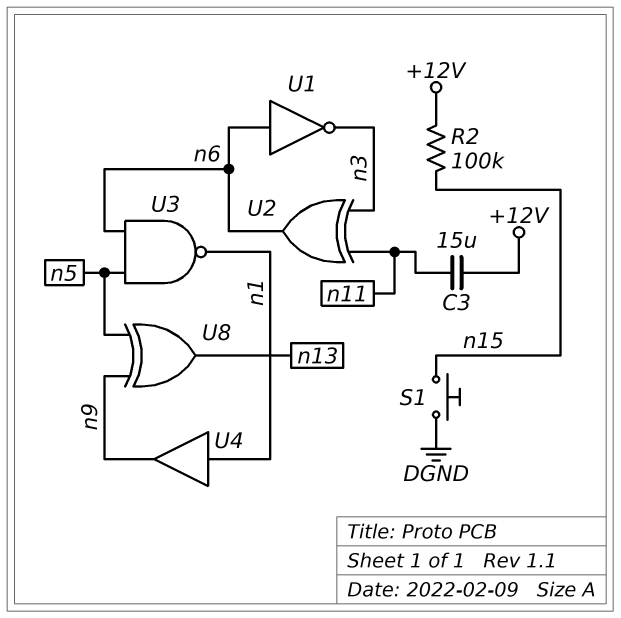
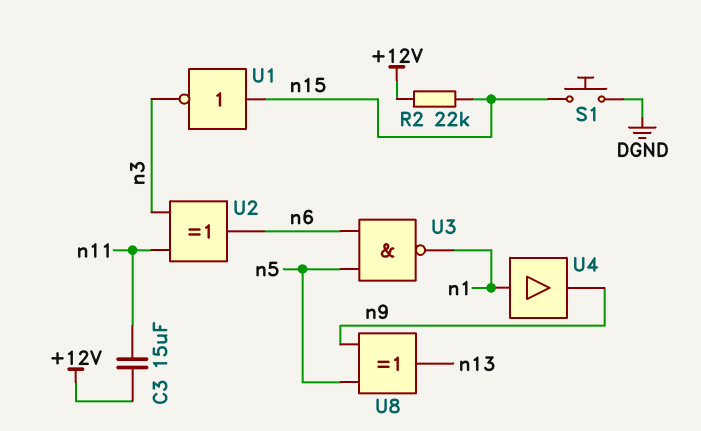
R2: 100k (+12V, n15) -> 22k (+12V, n15)
U1: NOT (in n6, out n3) -> NOT (in n15, out n3)

